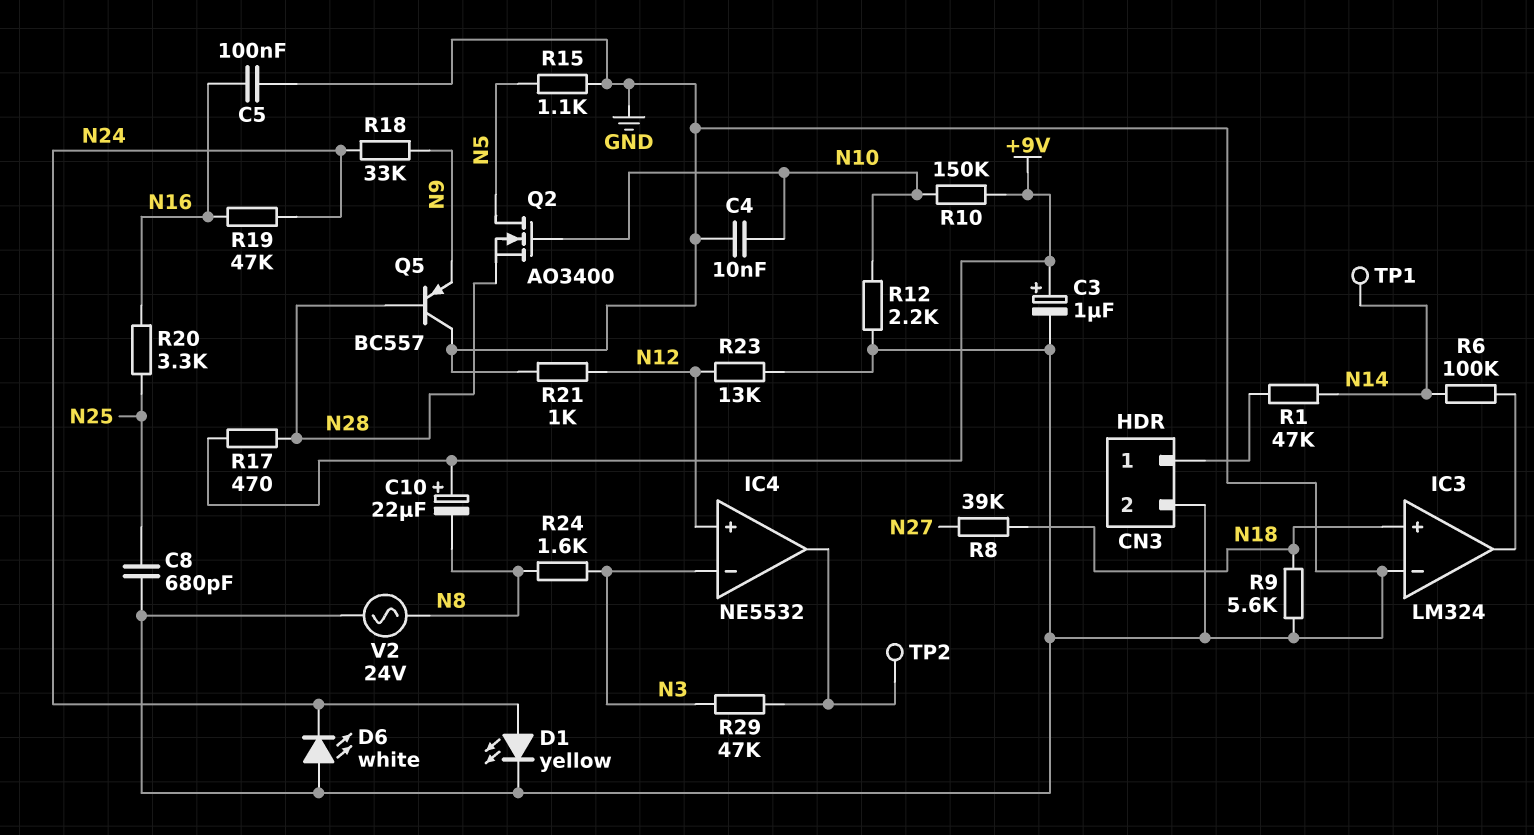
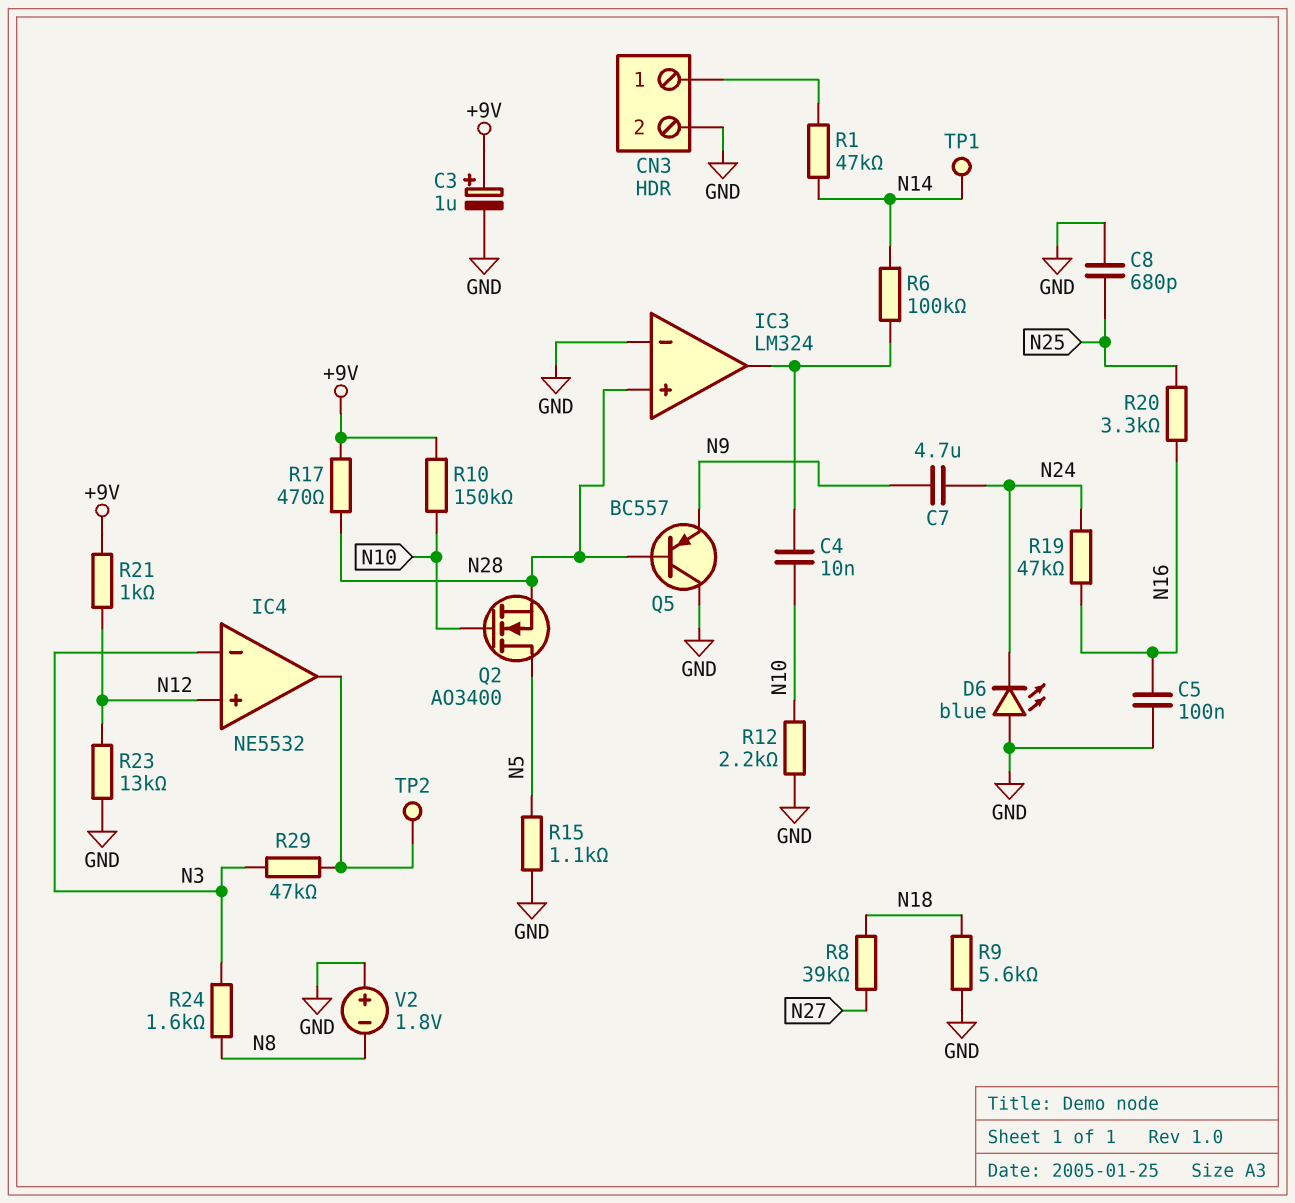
C4: 10nF (GND, N10) -> 10nF (IC3/out, N10)
C7: none -> 4.7uF (N9, N24)
C10: 22uF (plus +9V, minus N8) -> none
D1: LED yellow (A N24, K GND) -> none
D6: LED white (A GND, K N24) -> LED blue (A GND, K N24)
IC3 pin in+: N18 -> N28
R18: 33k (N9, N24) -> none
R21: 1k (GND, N12) -> 1k (+9V, N12)
V2: AC 24V (GND, N8) -> 1.8V (plus GND, minus N8)

